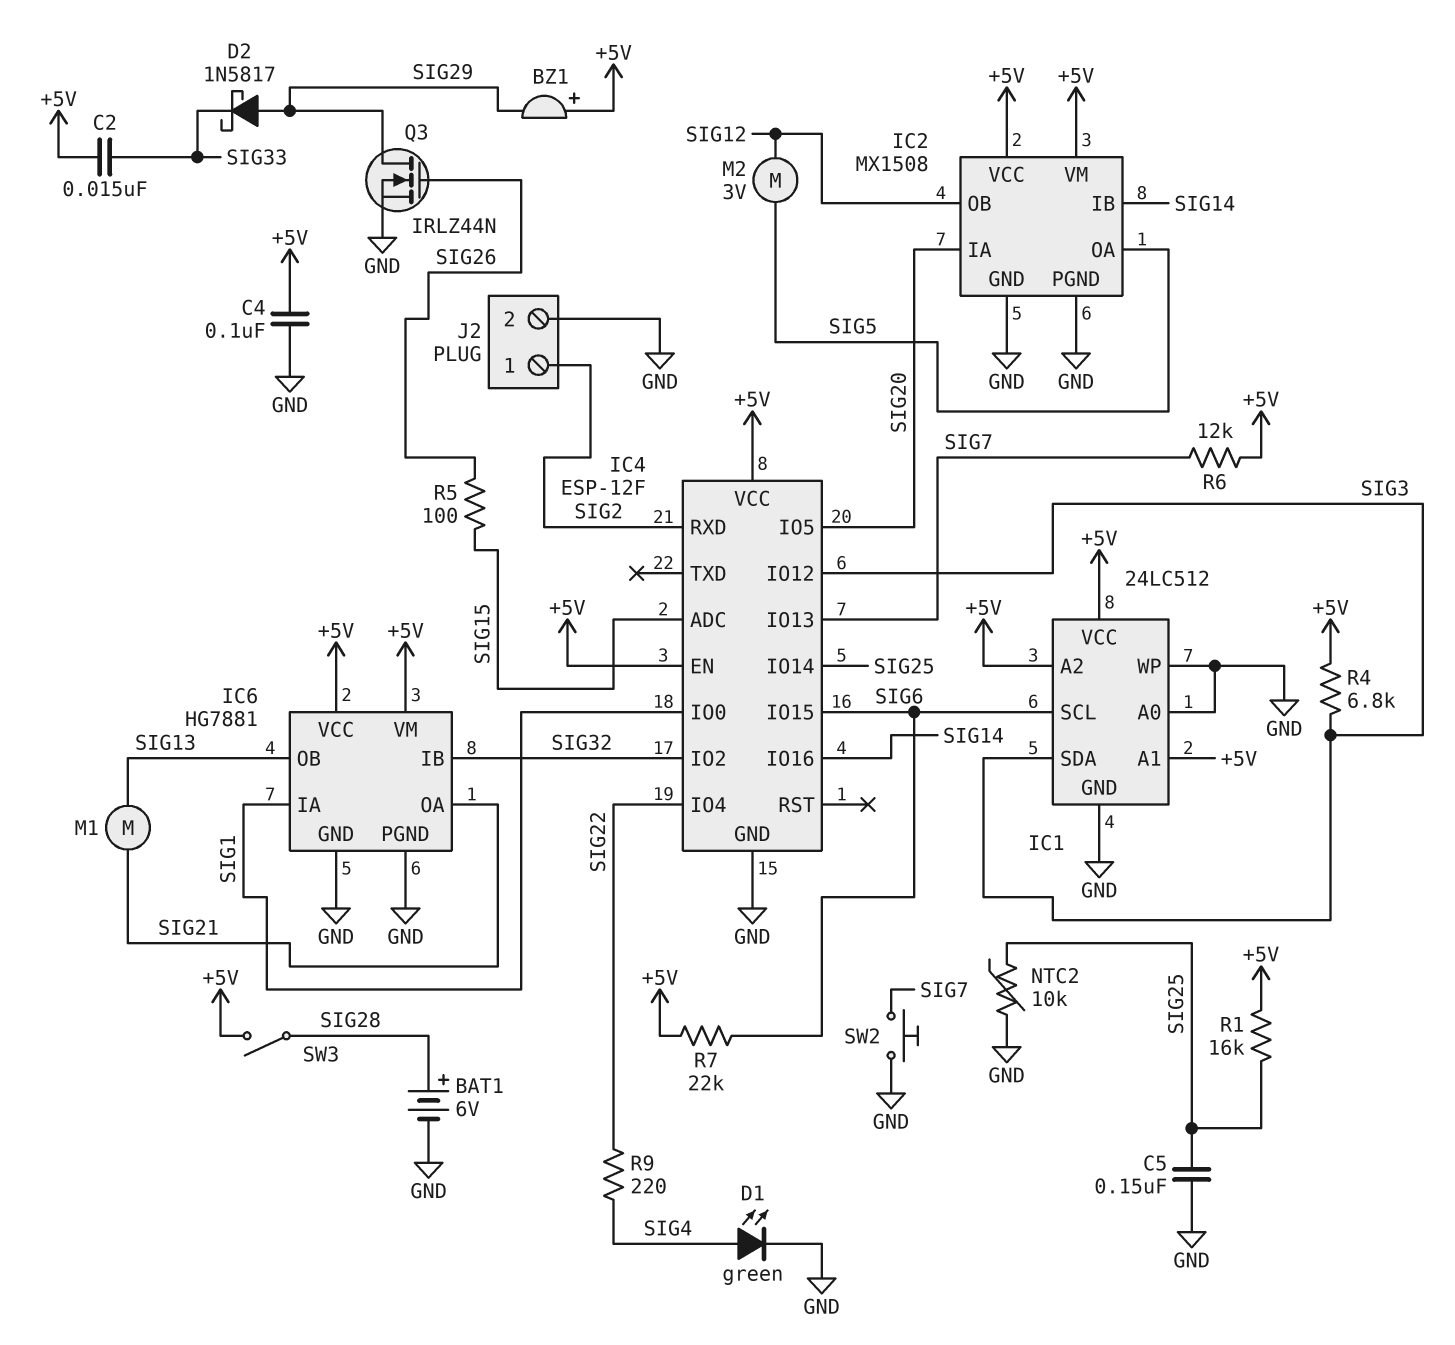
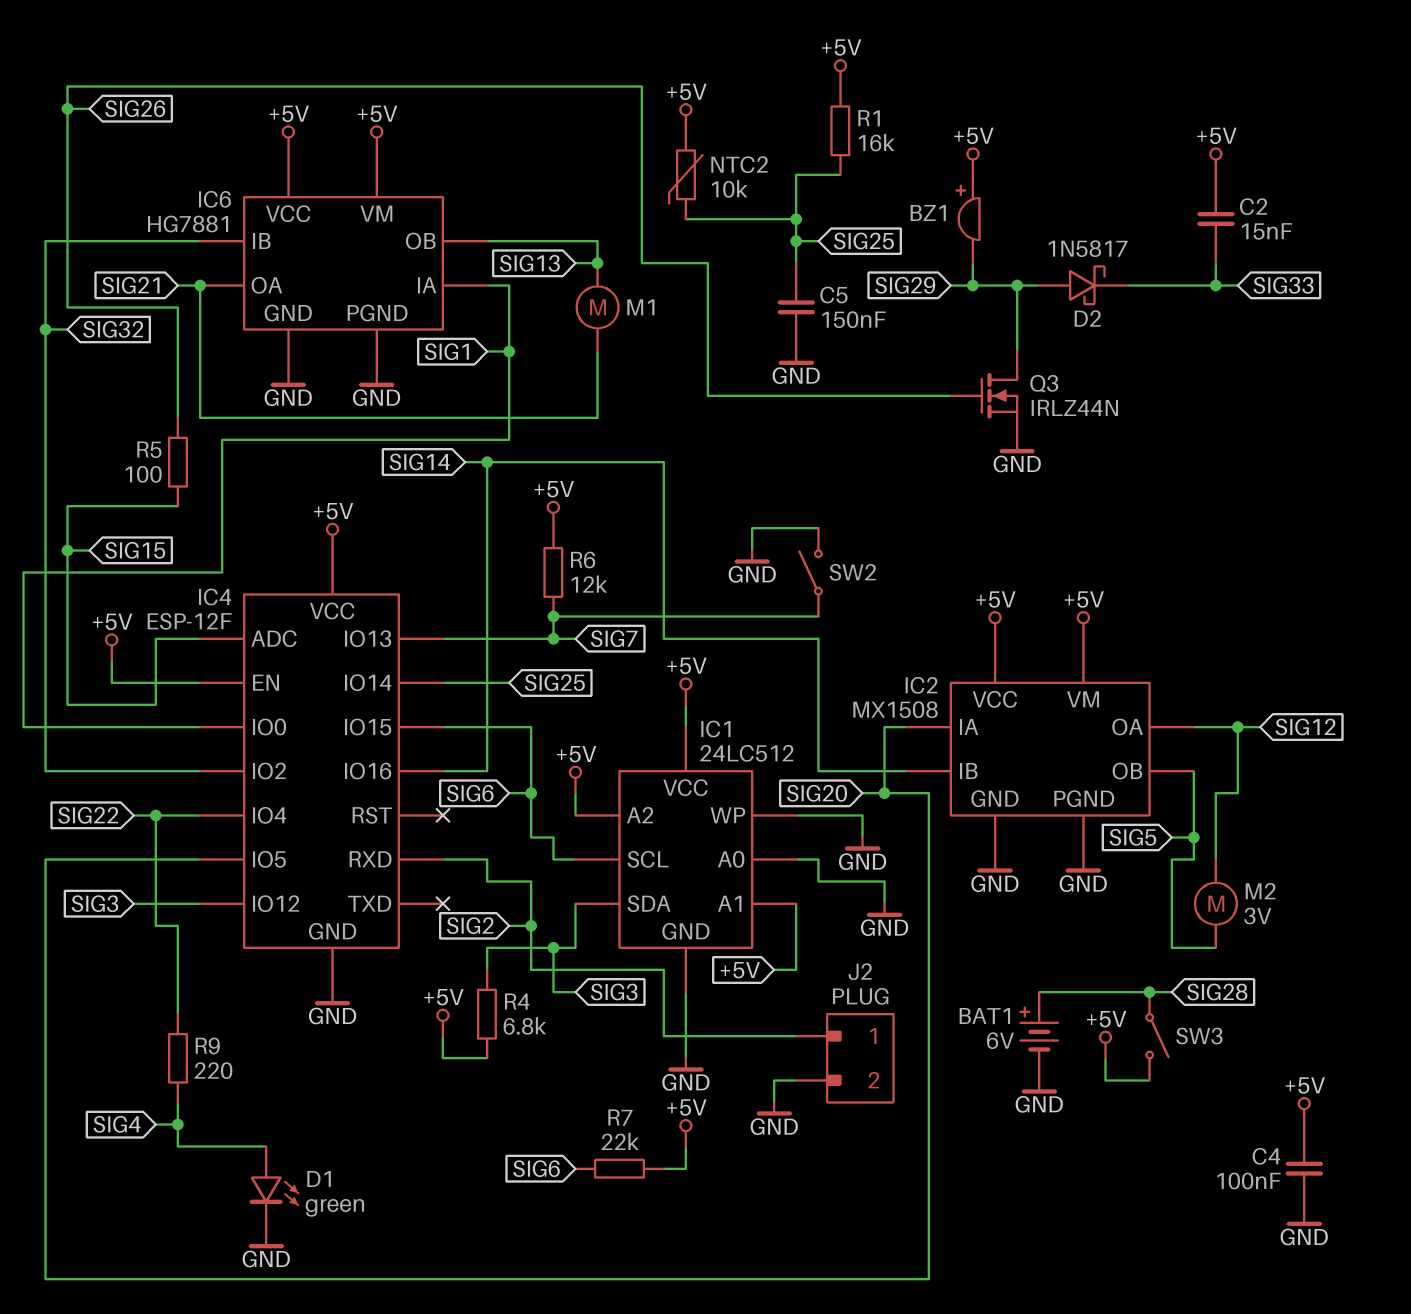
IC2 pin OA: SIG5 -> SIG12
IC2 pin OB: SIG12 -> SIG5
NTC2: 10k (GND, SIG25) -> 10k (+5V, SIG25)
SW2: button (GND, SIG7) -> switch (GND, SIG7)

